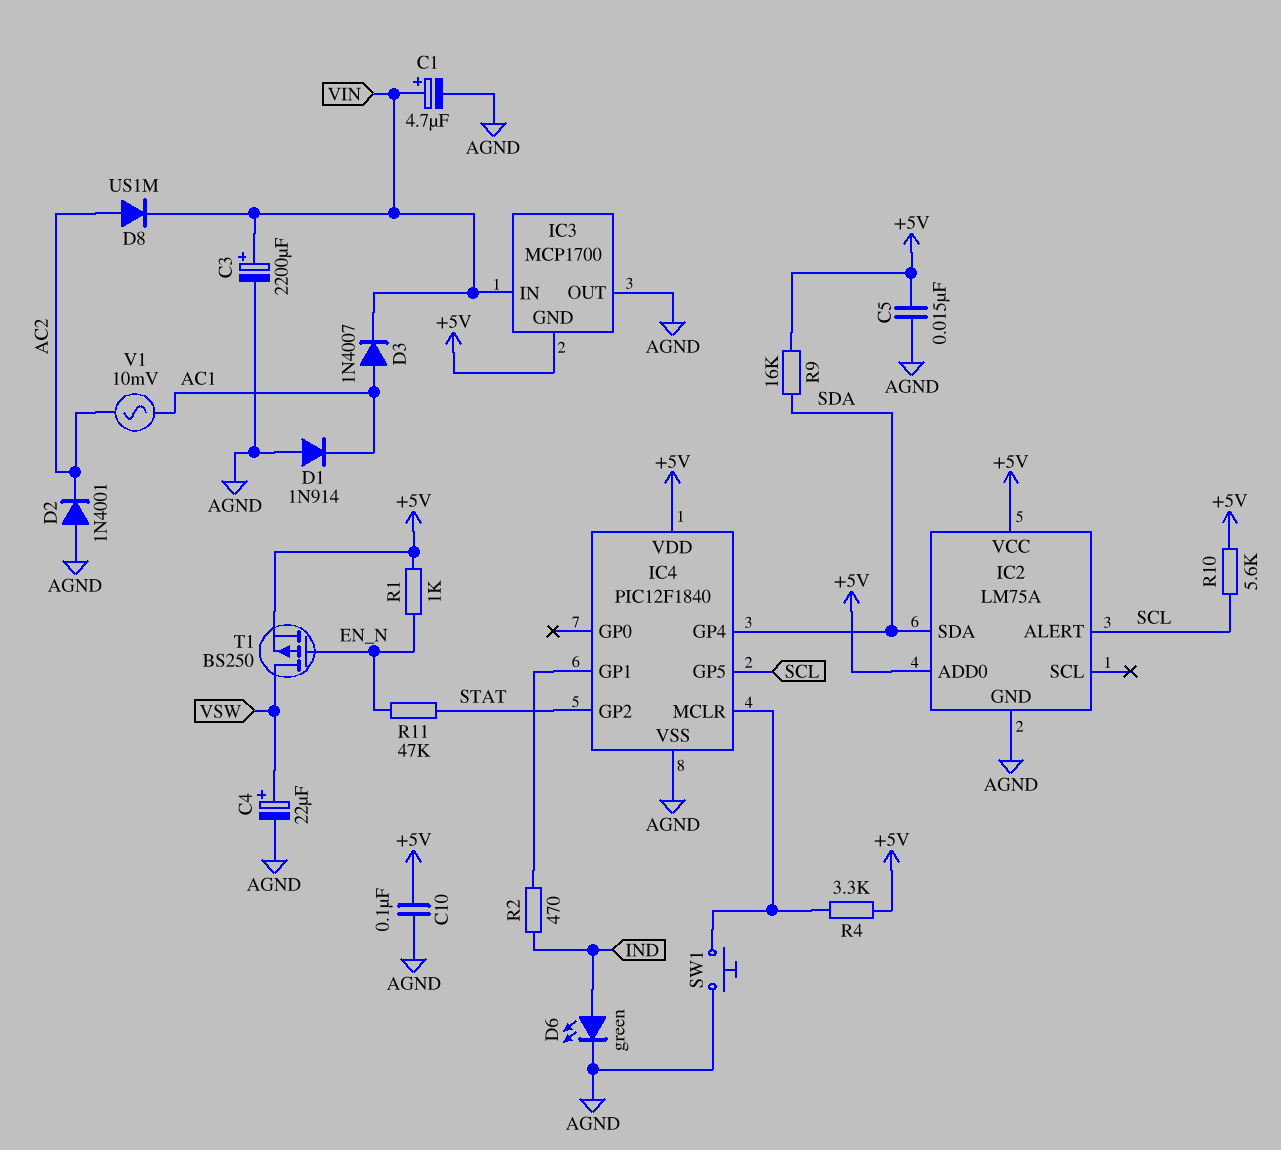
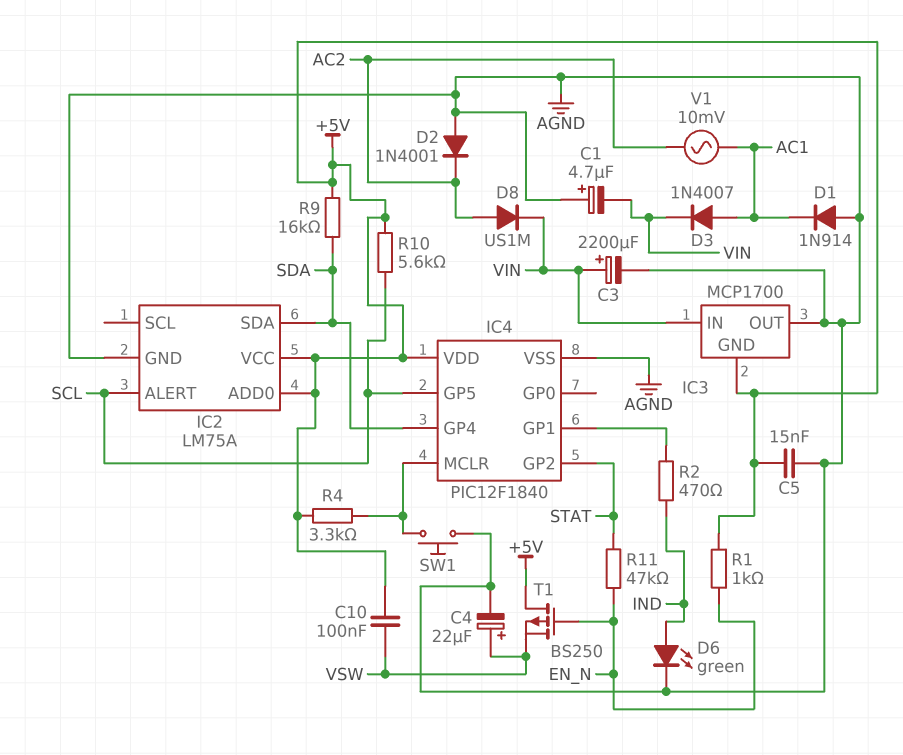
C1: 4.7uF (plus VIN, minus AGND) -> 4.7uF (plus AGND, minus VIN)
C10: 100nF (+5V, AGND) -> 100nF (+5V, VSW)
T1: PMOS BS250 (G EN_N, D VSW, S +5V) -> PMOS BS250 (G EN_N, D +5V, S VSW)

